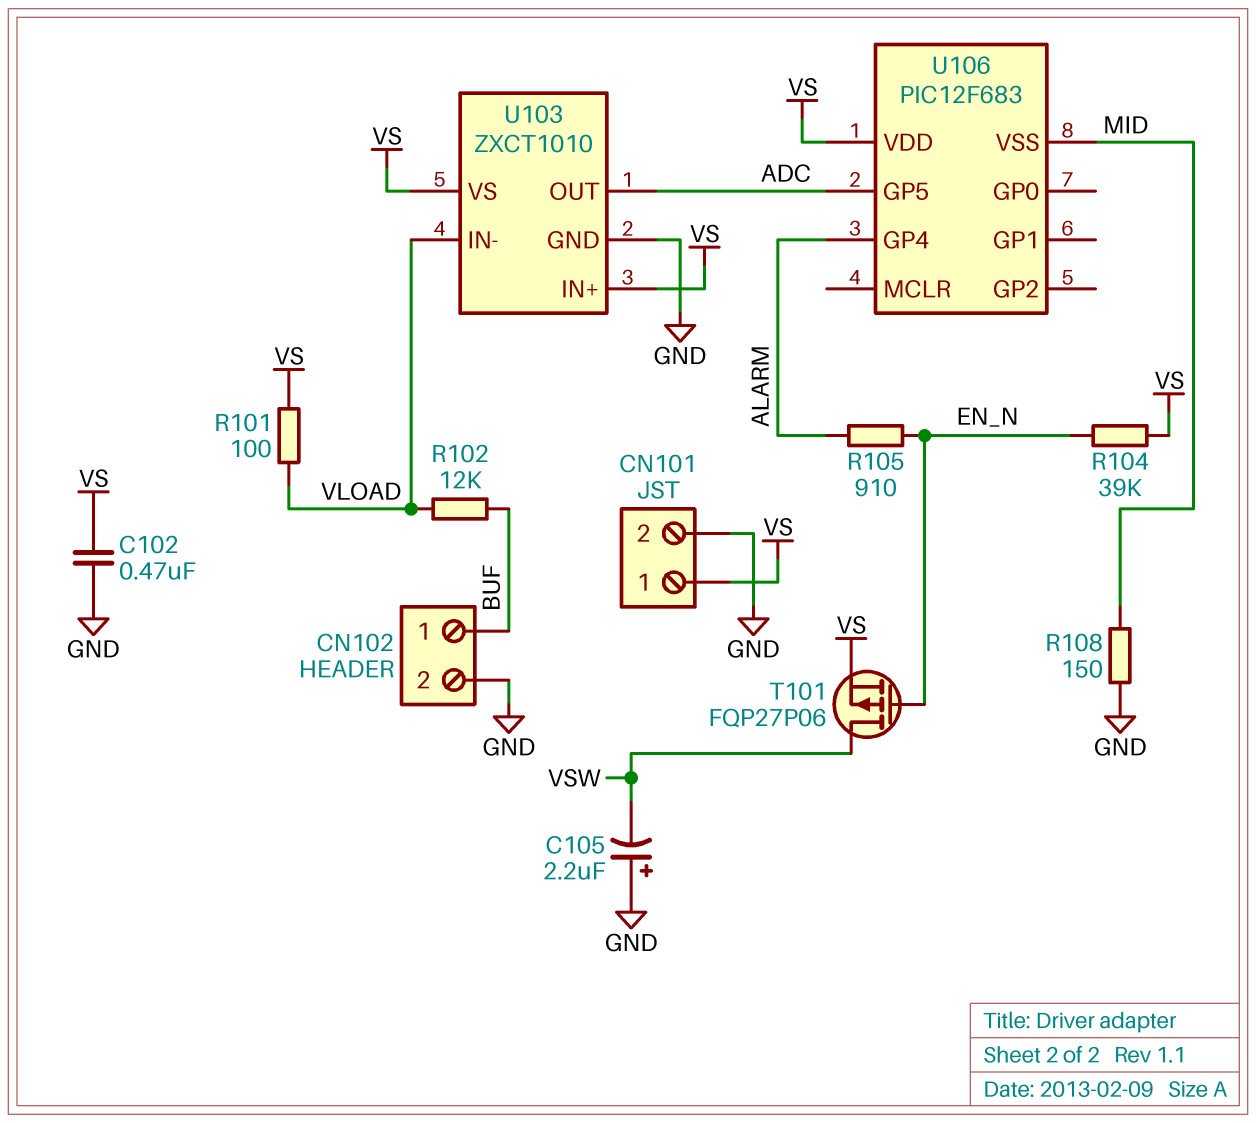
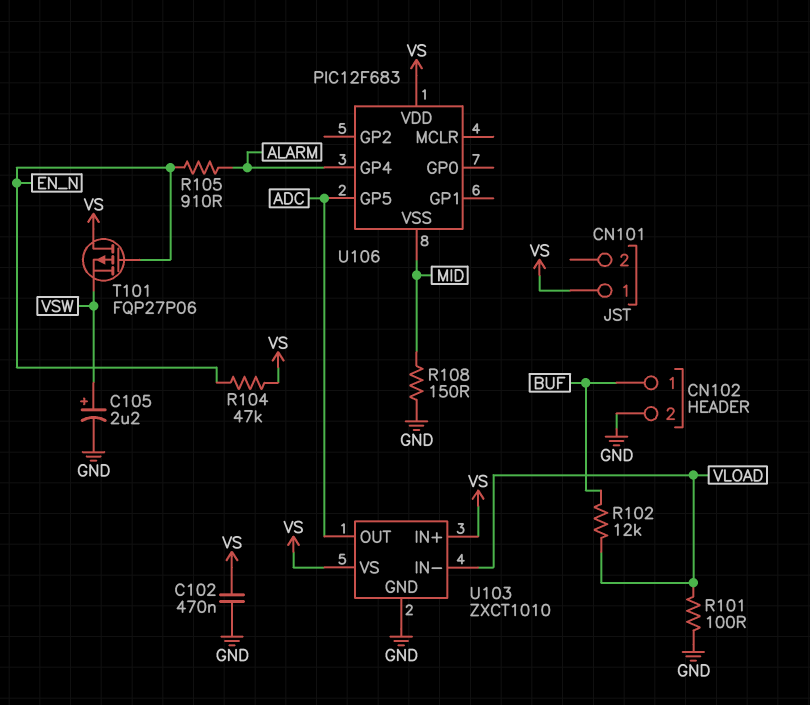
C105: 2.2uF (plus GND, minus VSW) -> 2.2uF (plus VSW, minus GND)
CN101 pin 2: GND -> none
R101: 100 (VLOAD, VS) -> 100 (GND, VLOAD)
R104: 39k (EN_N, VS) -> 47k (EN_N, VS)
T101: PMOS FQP27P06 (G EN_N, D VSW, S VS) -> PMOS FQP27P06 (G EN_N, D VS, S VSW)

